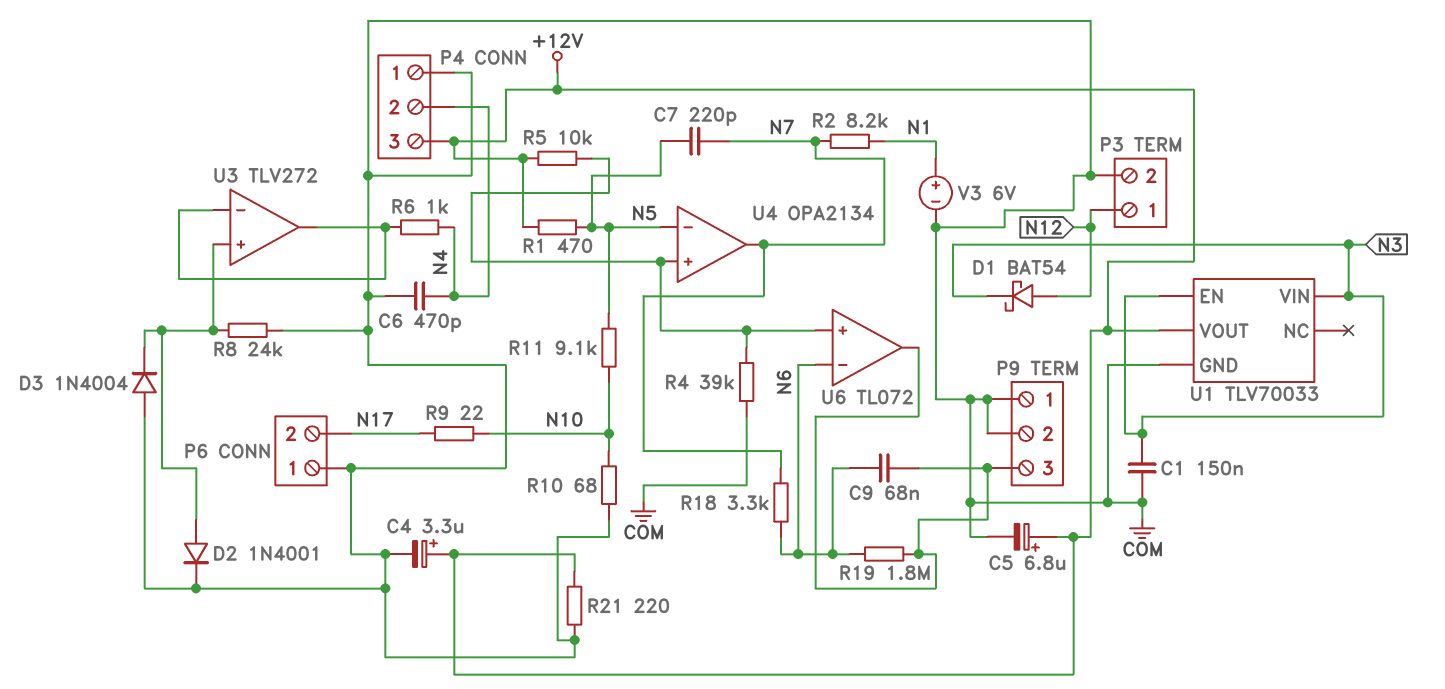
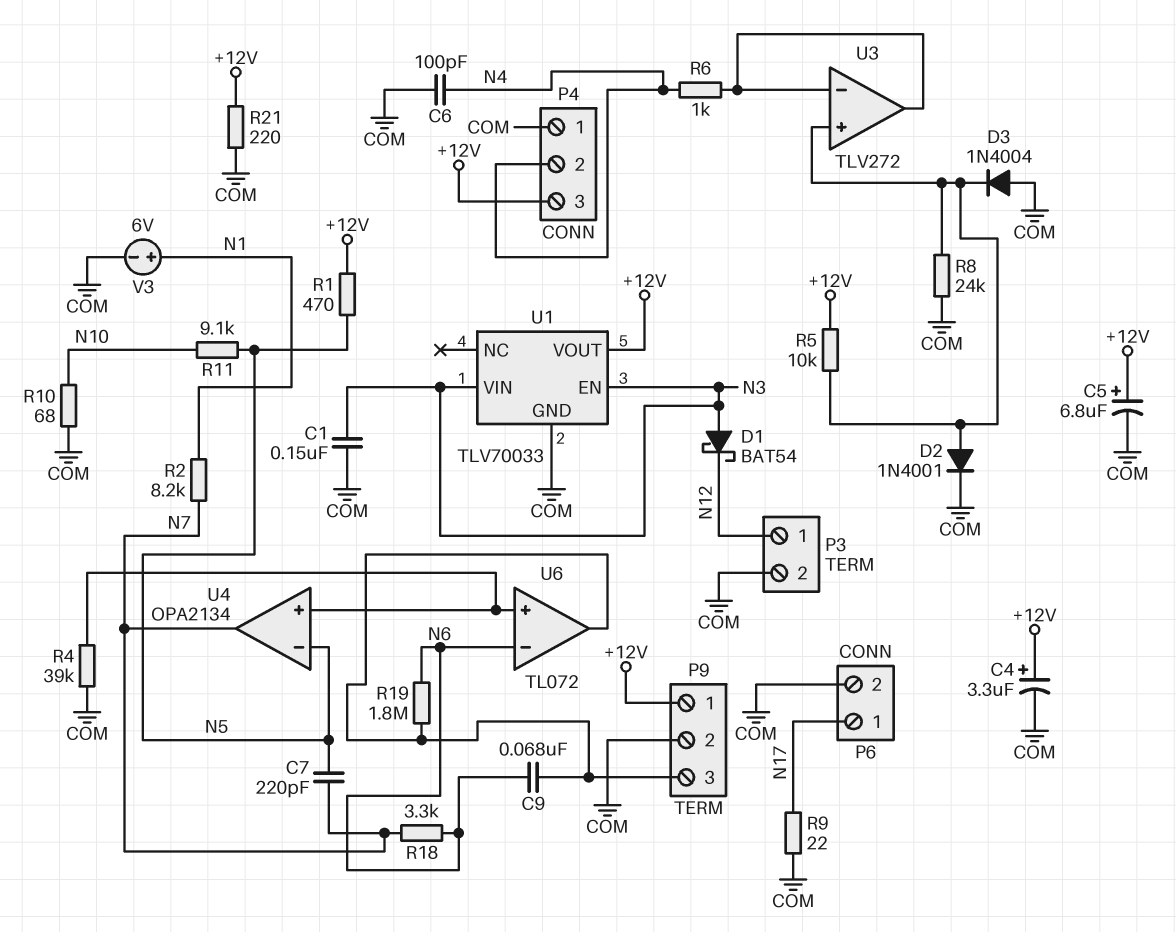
C6: 470pF (COM, N4) -> 100pF (COM, N4)
D1: schottky BAT54 (A N12, K N3) -> schottky BAT54 (A N3, K N12)
P6 pin 1: COM -> N17
P6 pin 2: N17 -> COM
P9 pin 1: COM -> +12V
R5: 10k (+12V, U4/in+) -> 10k (+12V, U3/in+)
R9: 22 (N10, N17) -> 22 (COM, N17)

